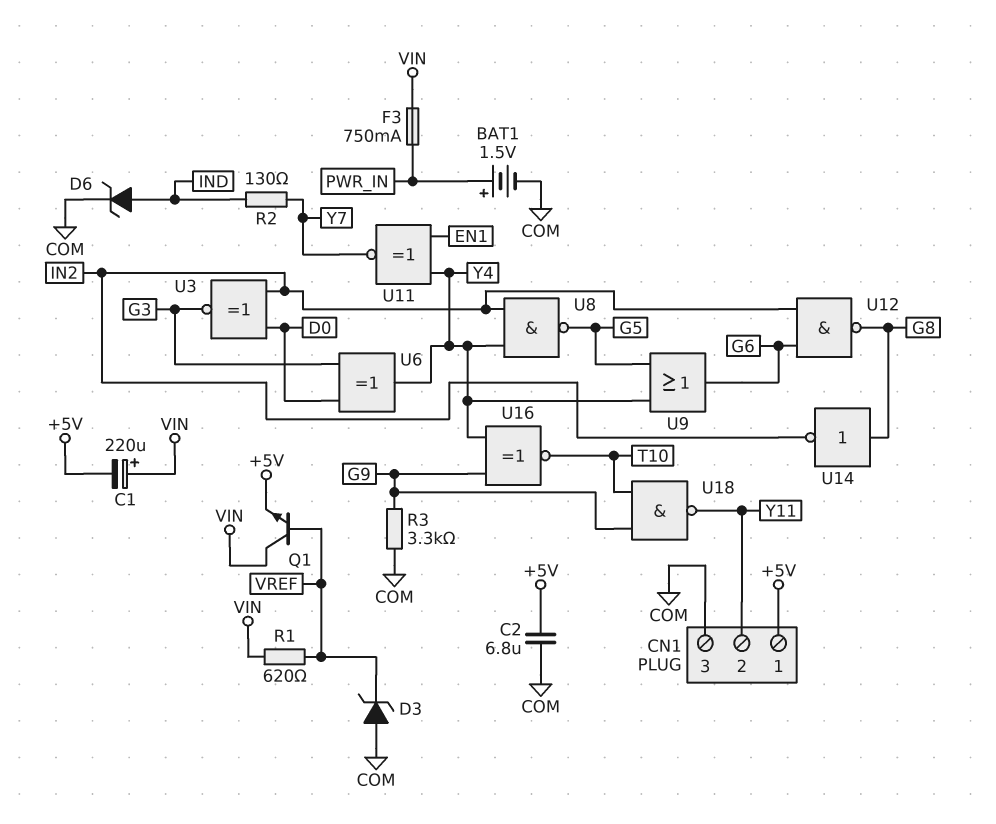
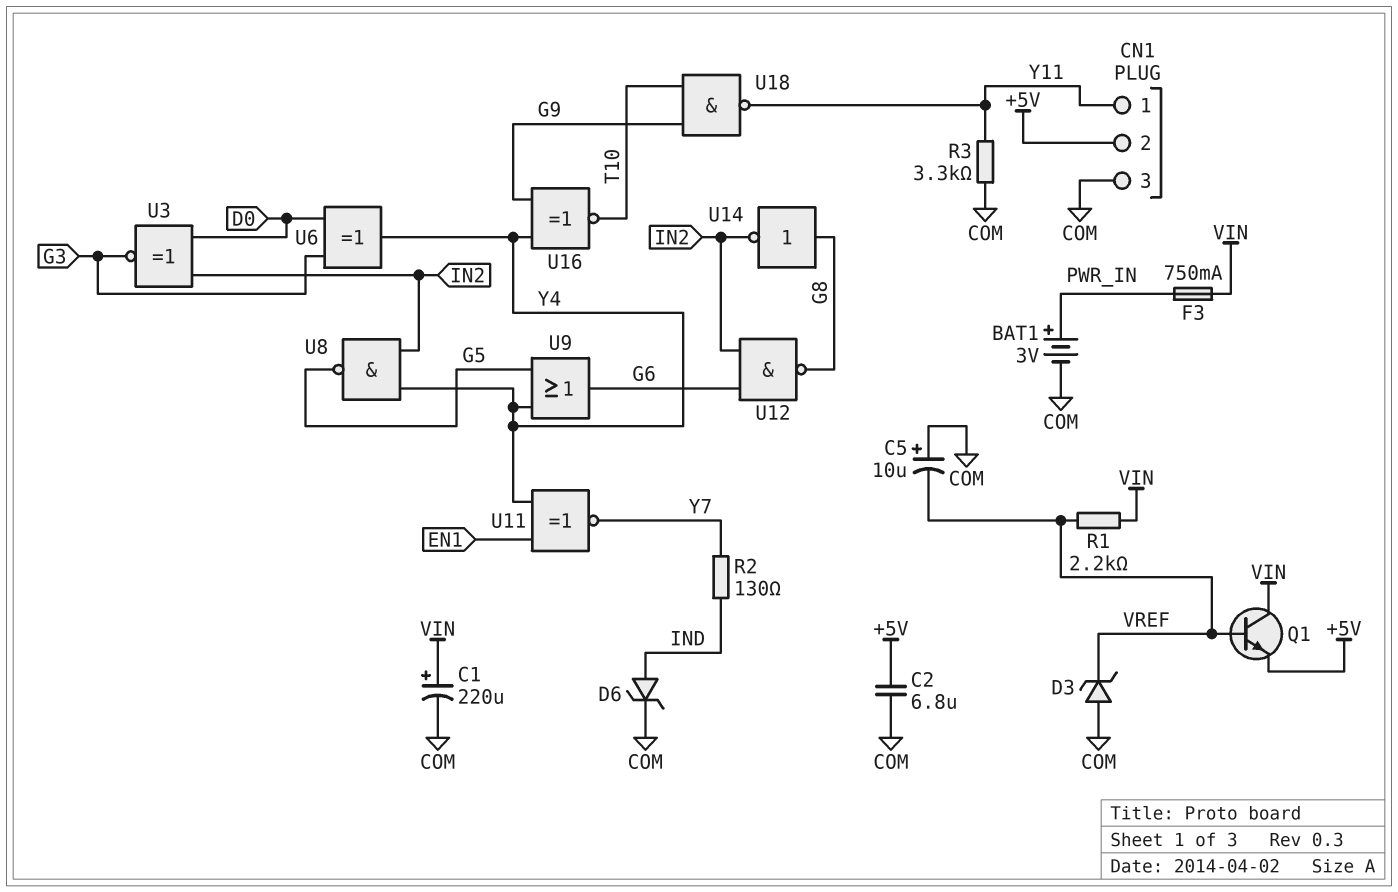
BAT1: 1.5V (plus PWR_IN, minus COM) -> 3V (plus PWR_IN, minus COM)
C1: 220uF (plus VIN, minus +5V) -> 220uF (plus VIN, minus COM)
C5: none -> 10uF (plus COM, minus VREF)
CN1 pin 1: +5V -> Y11
CN1 pin 2: Y11 -> +5V
R1: 620 (VIN, VREF) -> 2.2k (VIN, VREF)
R3: 3.3k (COM, G9) -> 3.3k (COM, Y11)

